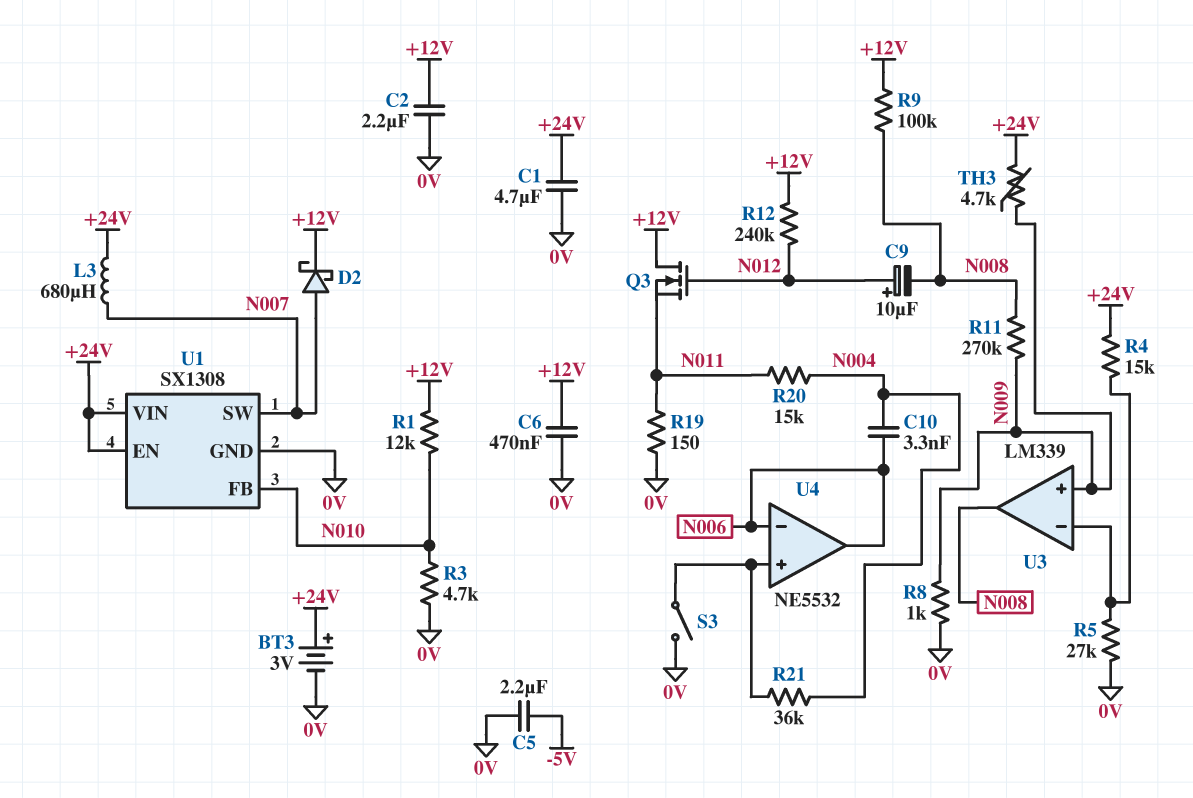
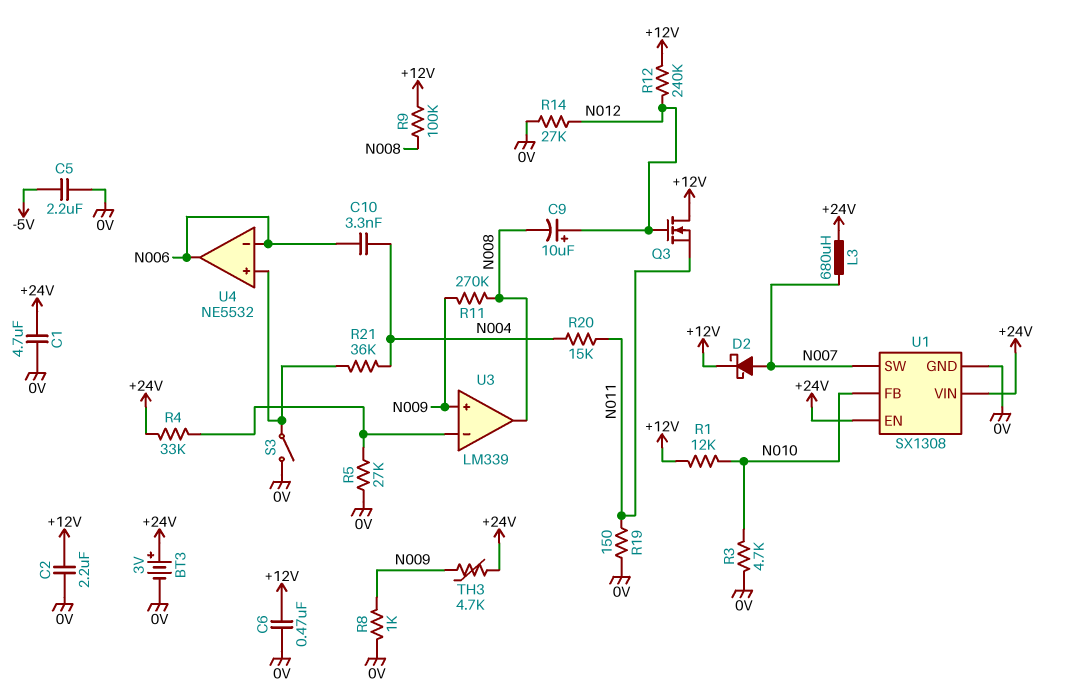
R4: 15k (+24V, U3/in-) -> 33k (+24V, U3/in-)
R14: none -> 27k (0V, N012)

